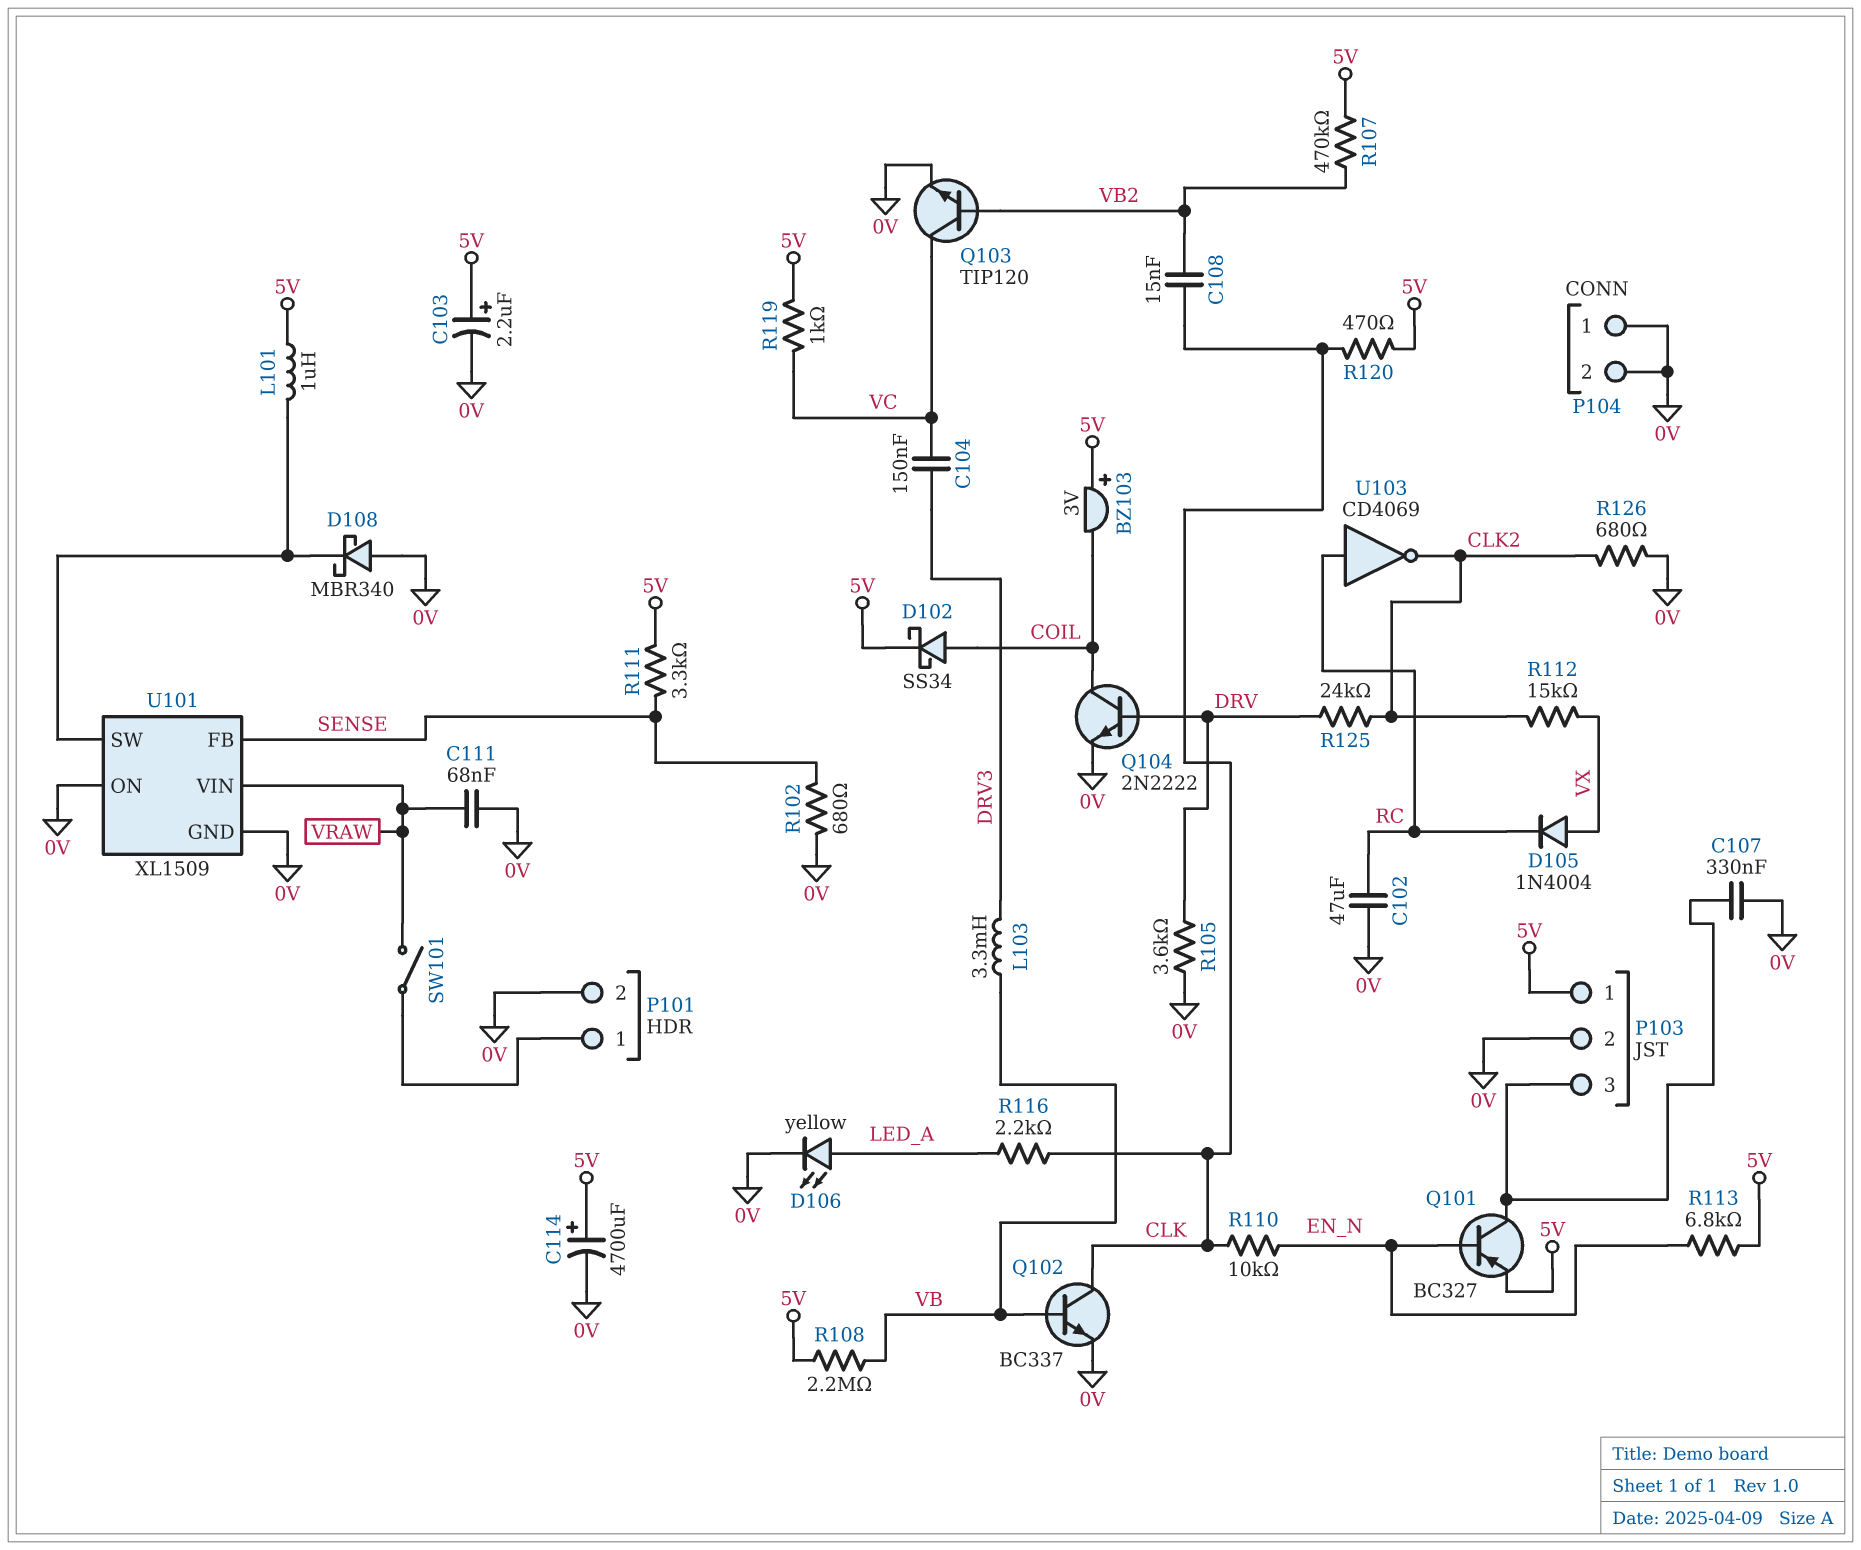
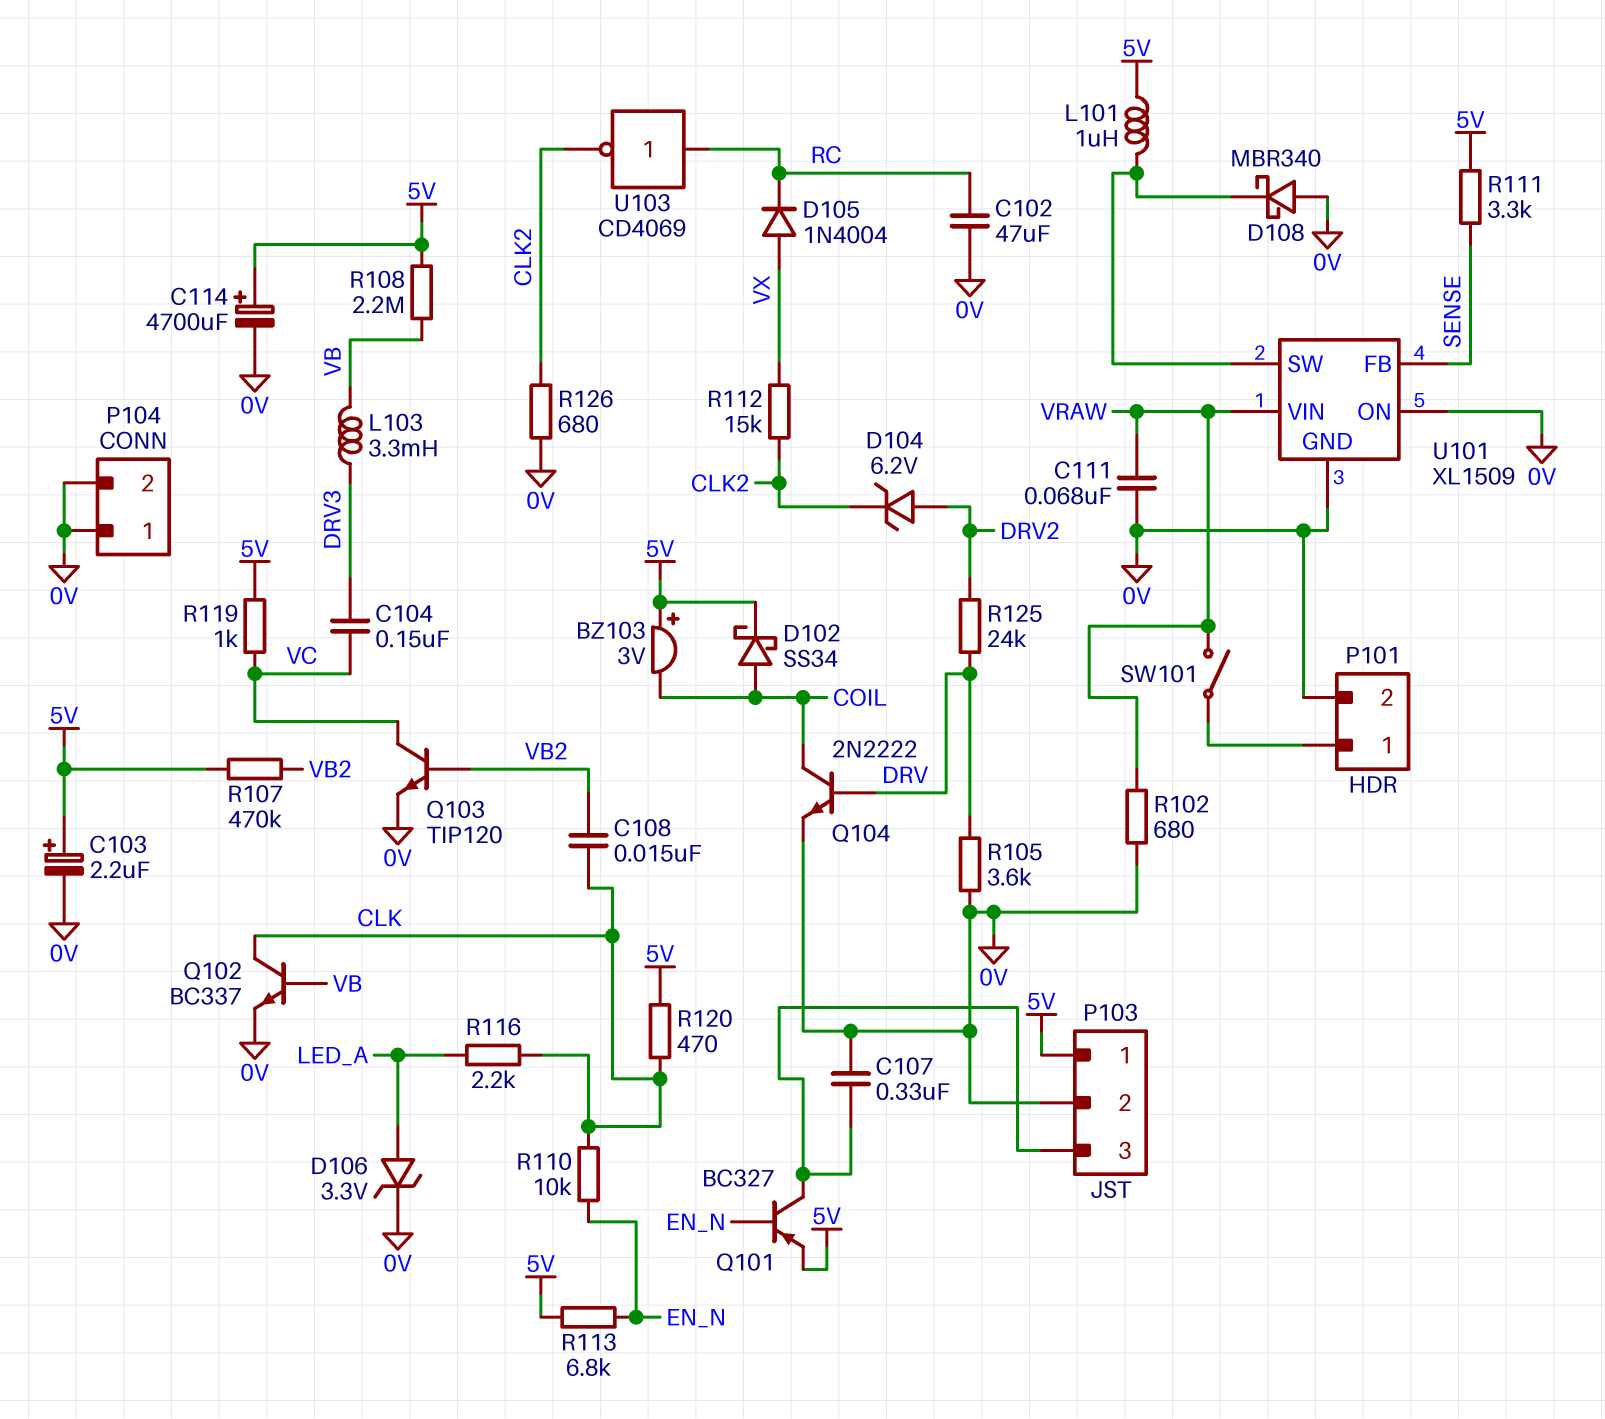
D104: none -> zener 6.2V (A DRV2, K CLK2)
D106: LED yellow (A LED_A, K 0V) -> zener 3.3V (A LED_A, K 0V)
R102: 680 (0V, SENSE) -> 680 (0V, VRAW)
R125: 24k (CLK2, DRV) -> 24k (DRV, DRV2)

